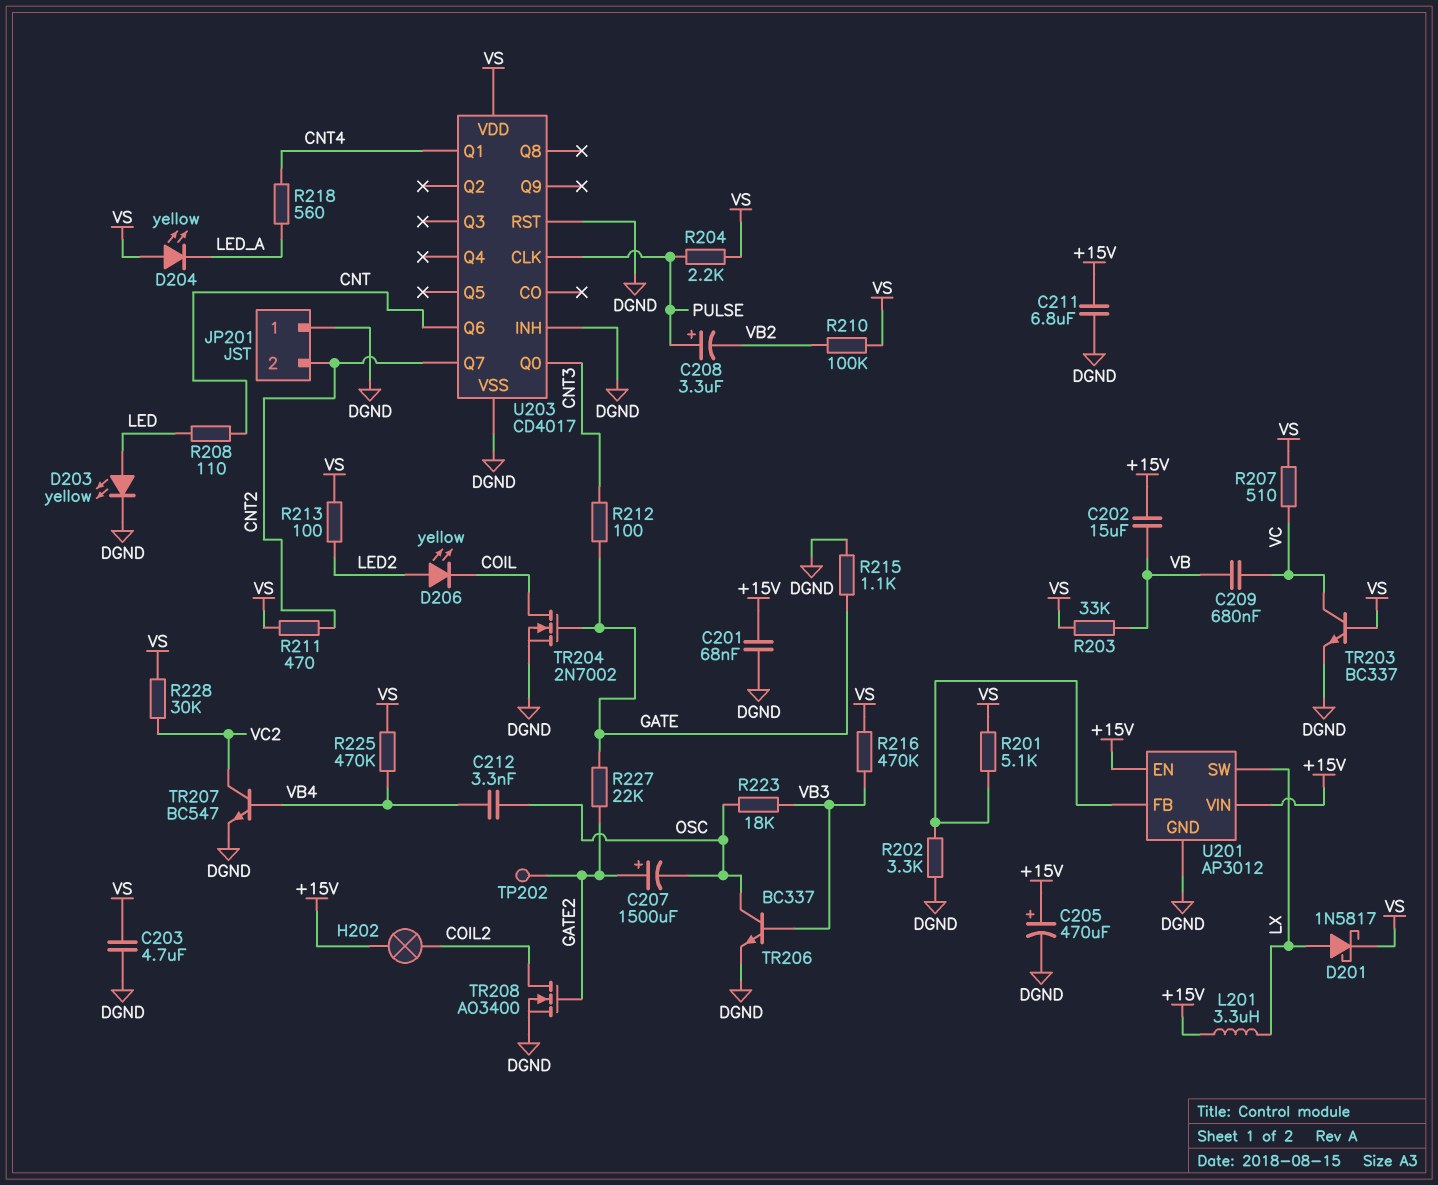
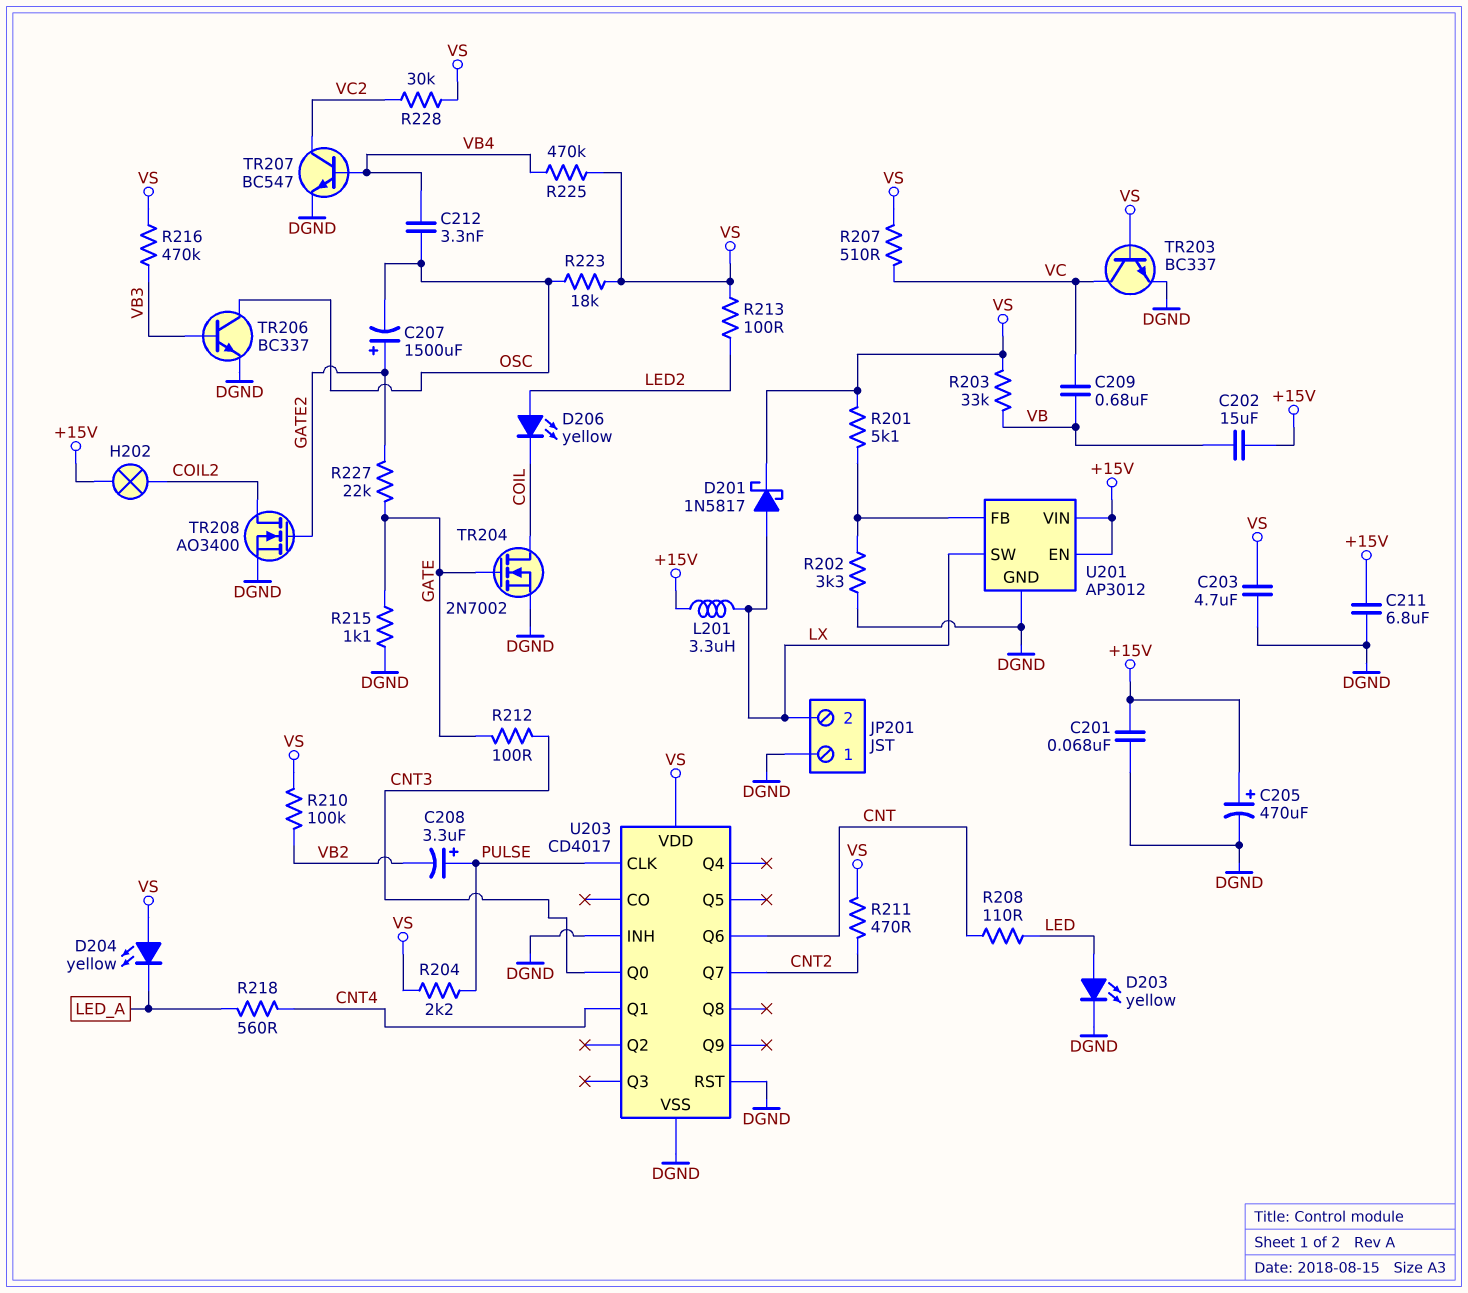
JP201 pin 2: CNT2 -> LX
R223: 18k (OSC, VB3) -> 18k (OSC, VS)
TP202: test point (GATE2) -> none

